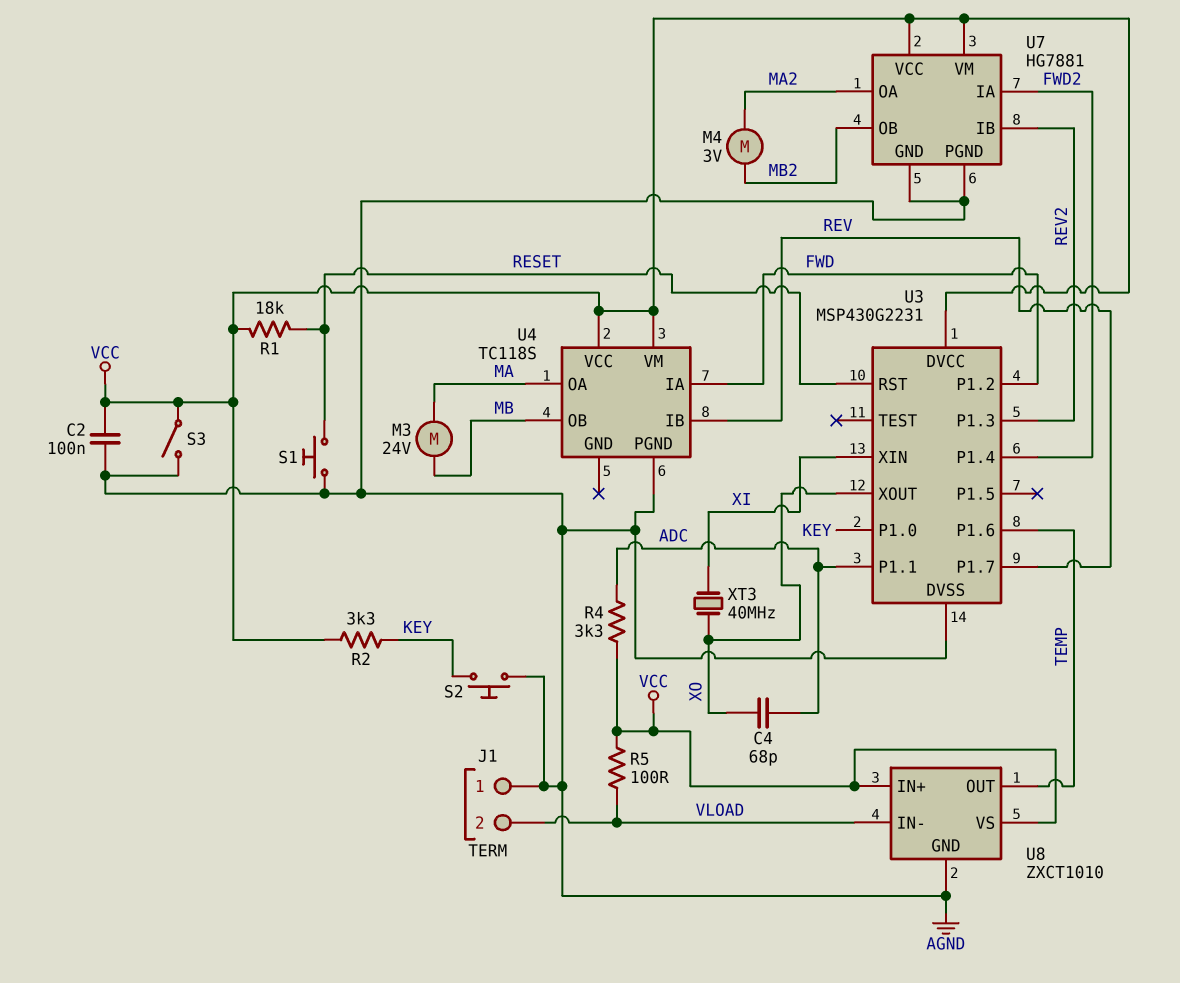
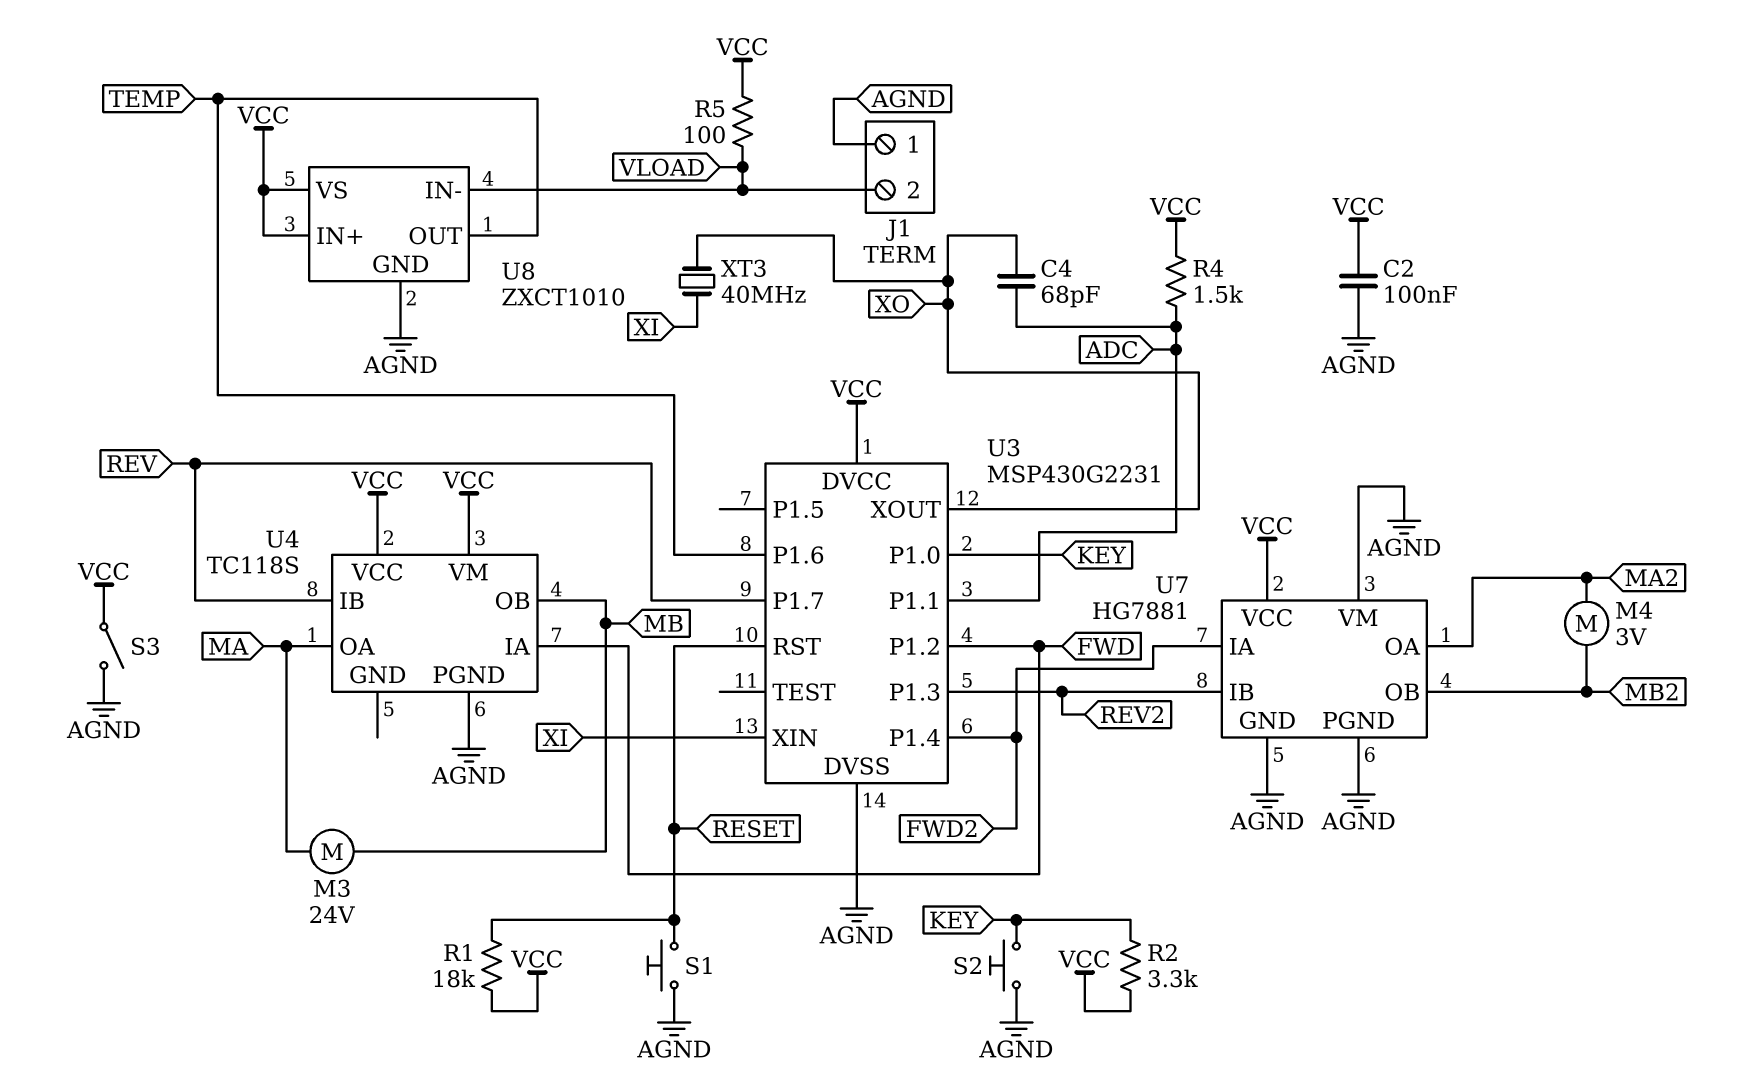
R4: 3.3k (ADC, VCC) -> 1.5k (ADC, VCC)
U7 pin VM: VCC -> AGND

